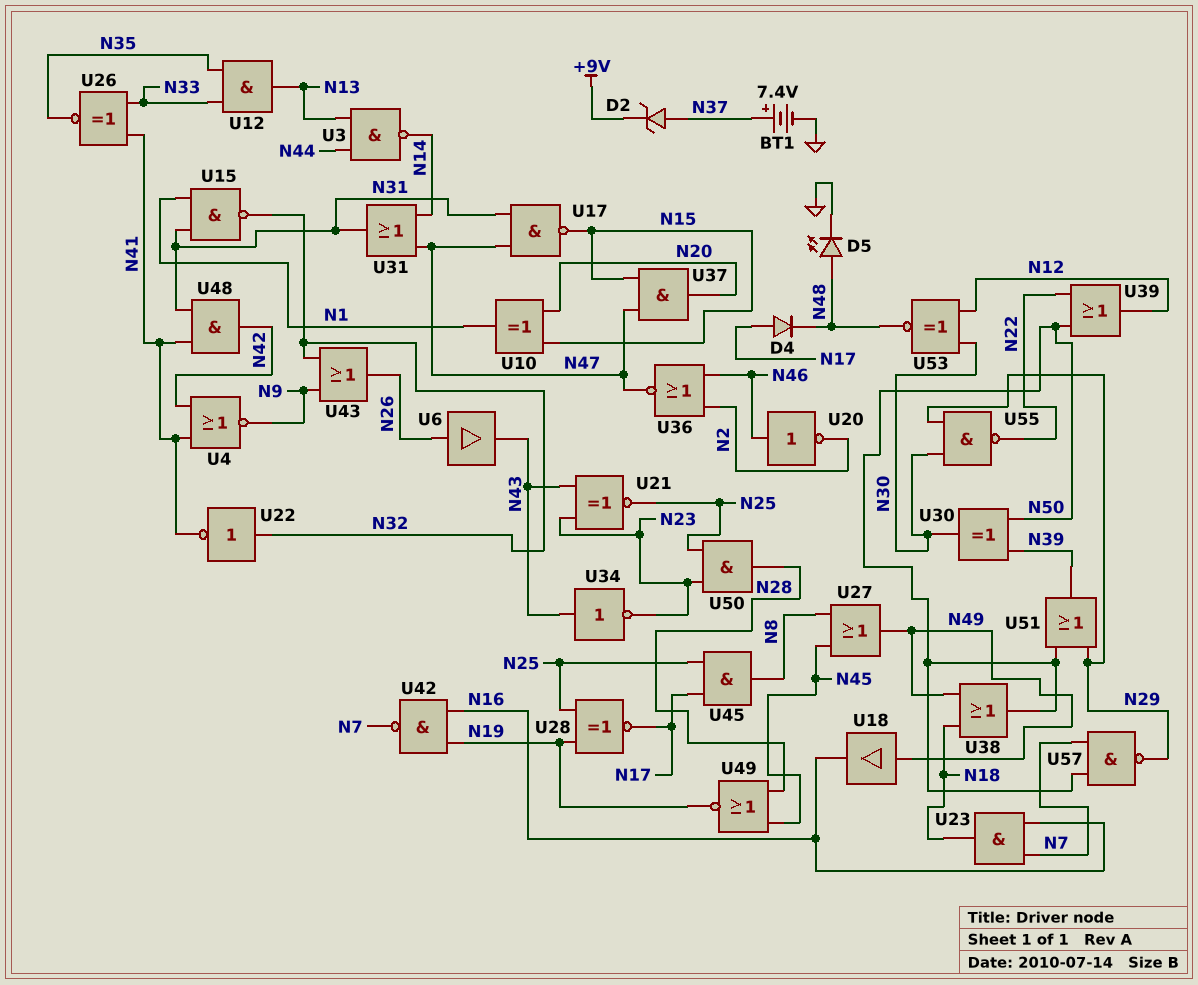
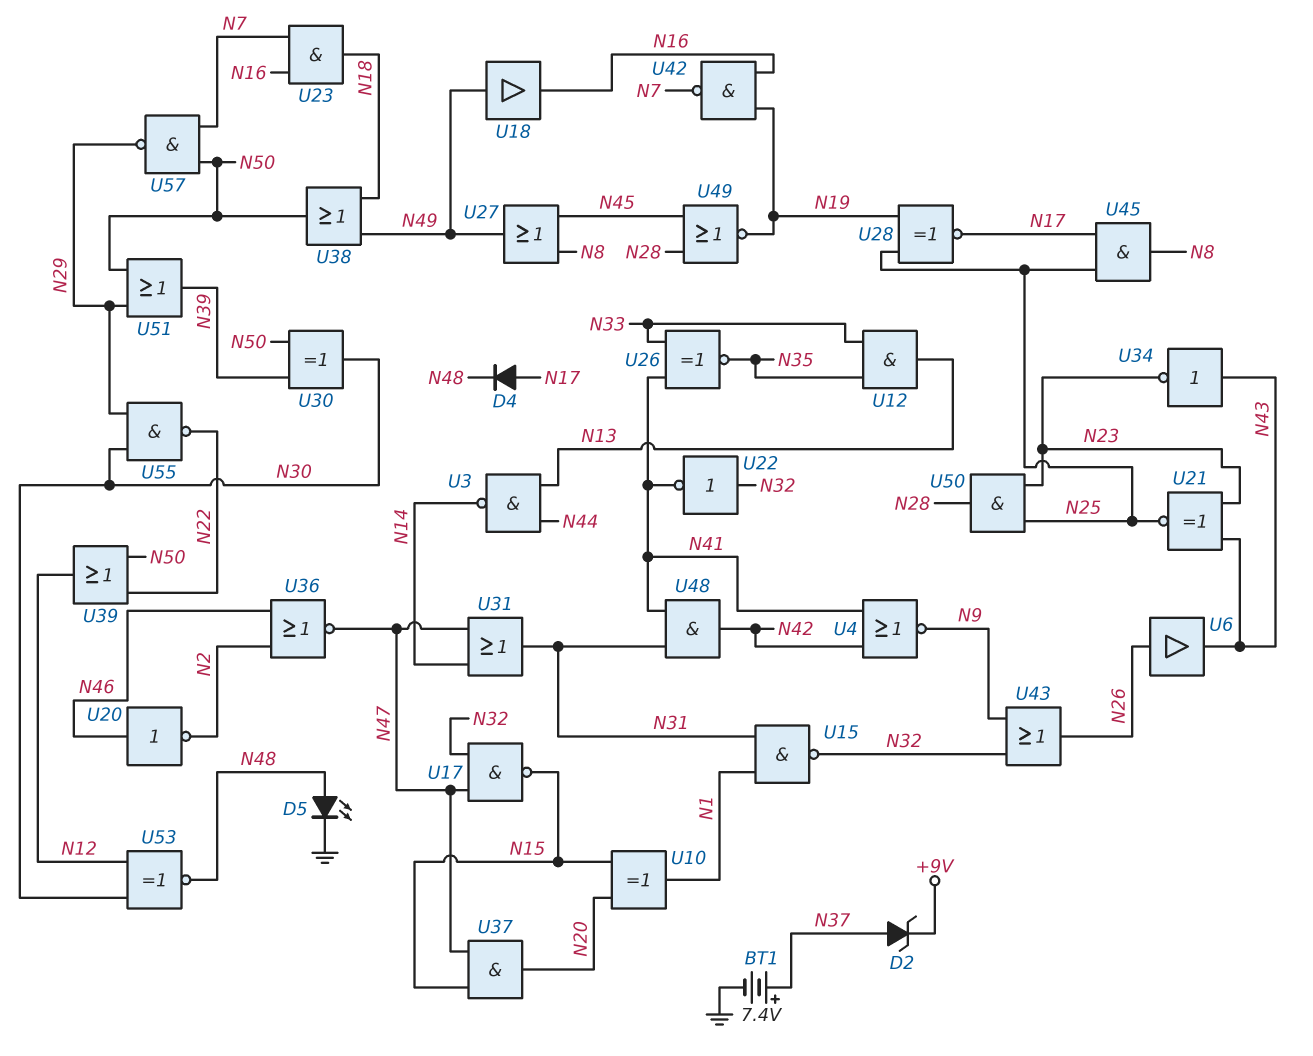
U17: NAND (in N31, in N47, out N15) -> NAND (in N32, in N47, out N15)

